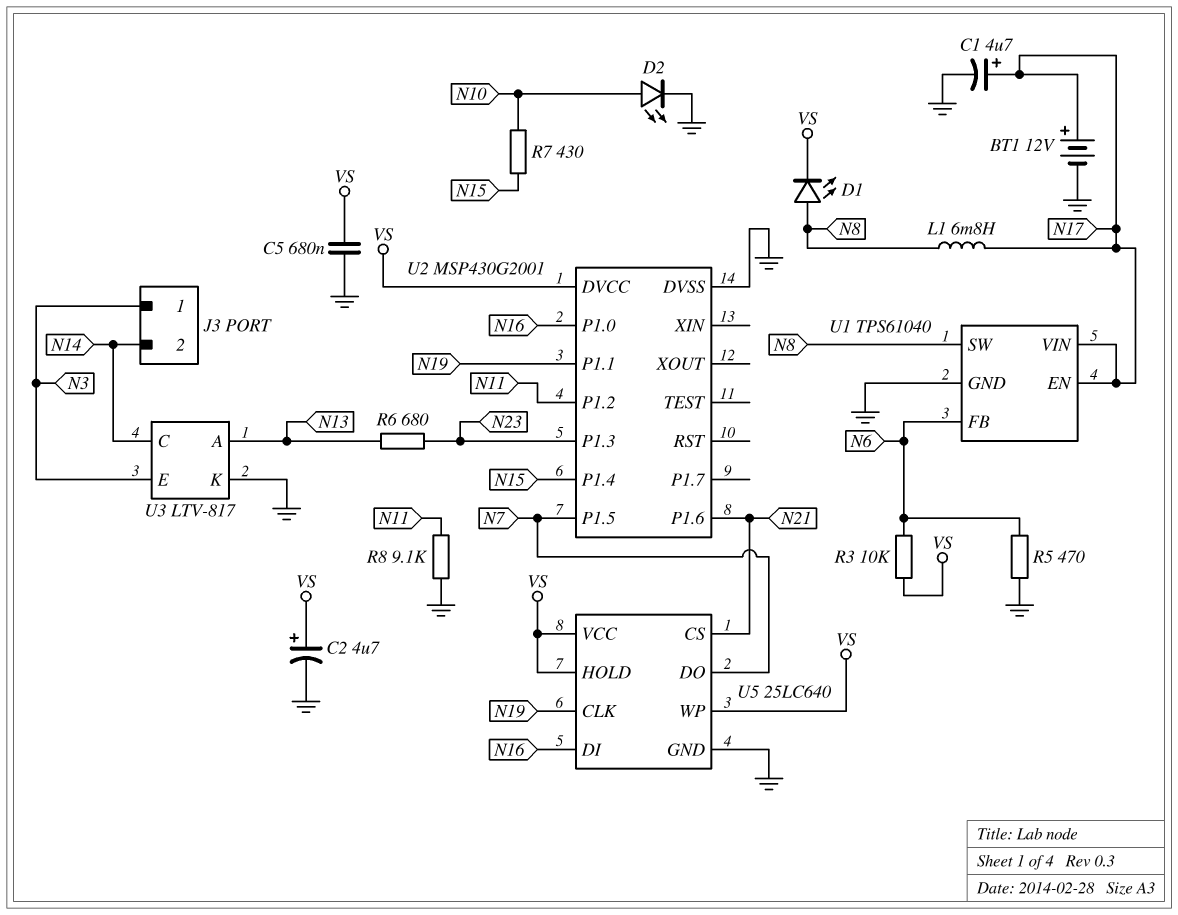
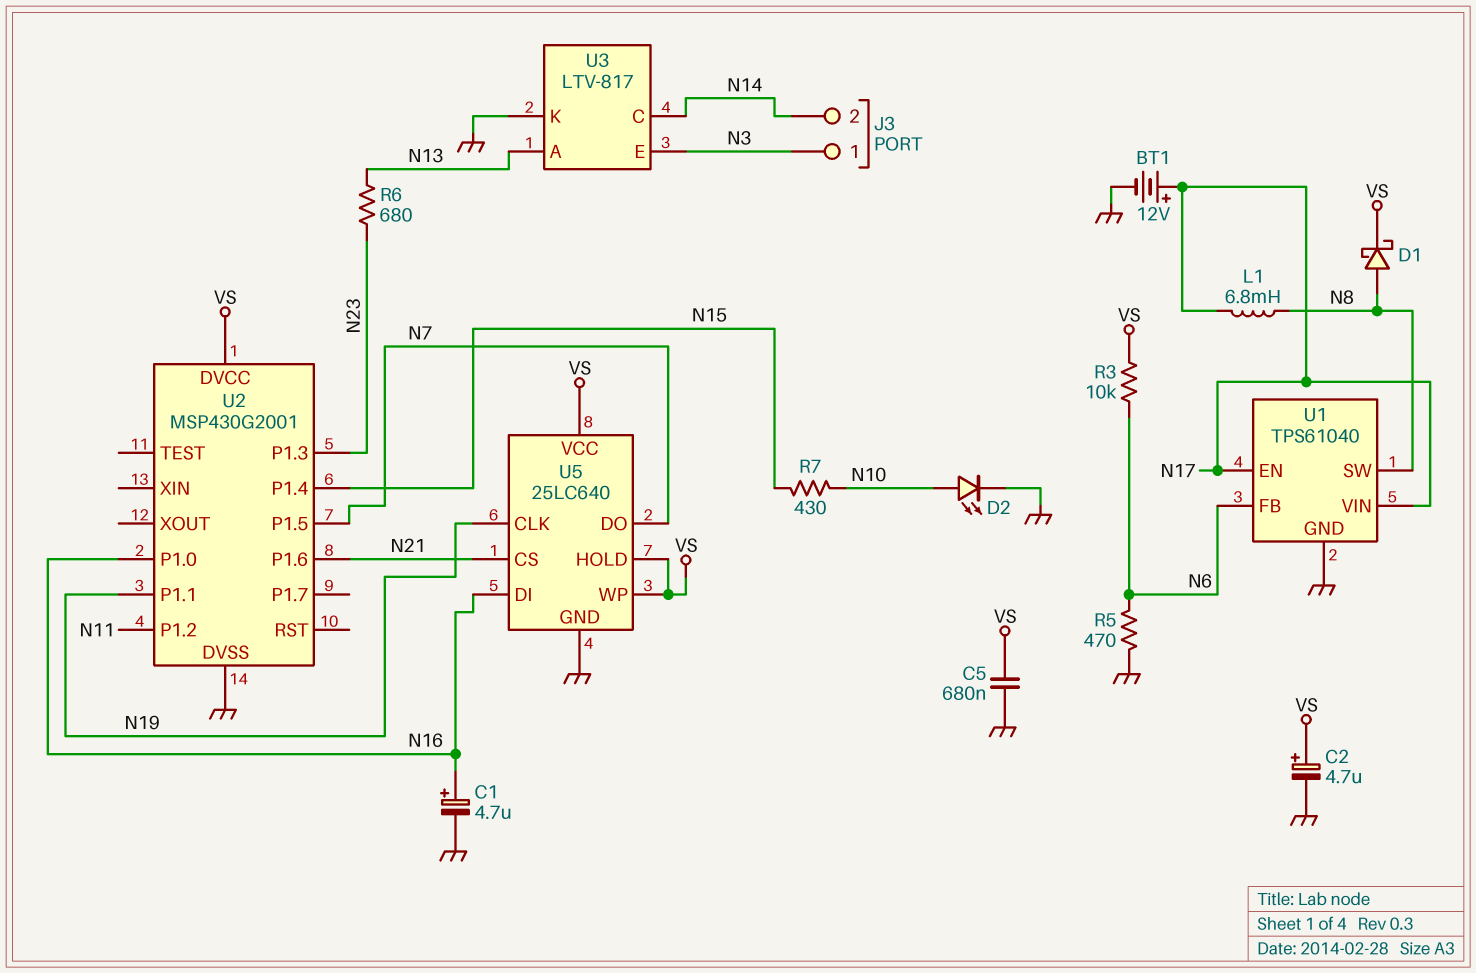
C1: 4.7uF (plus N17, minus GND) -> 4.7uF (plus N16, minus GND)
D1: LED (A N8, K VS) -> schottky (A N8, K VS)
R8: 9.1k (GND, N11) -> none

